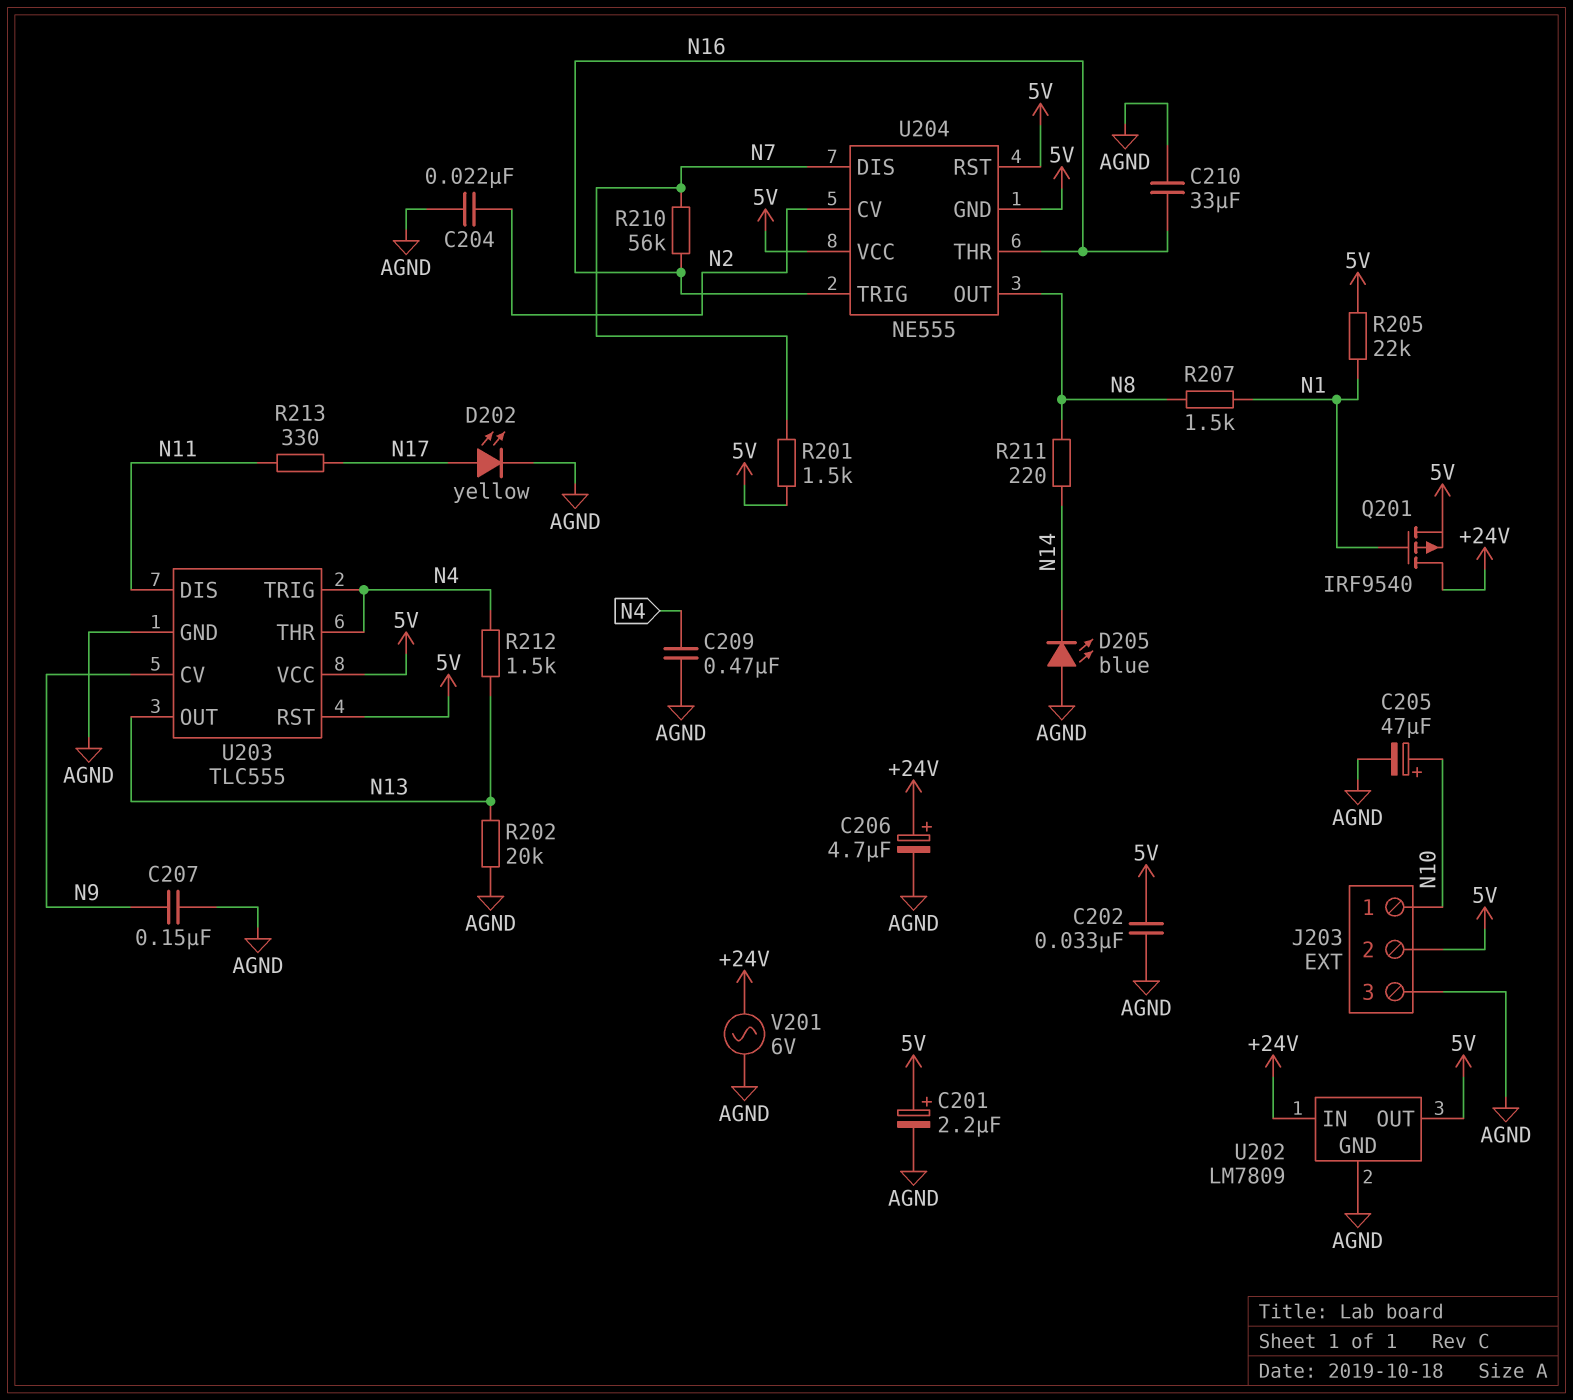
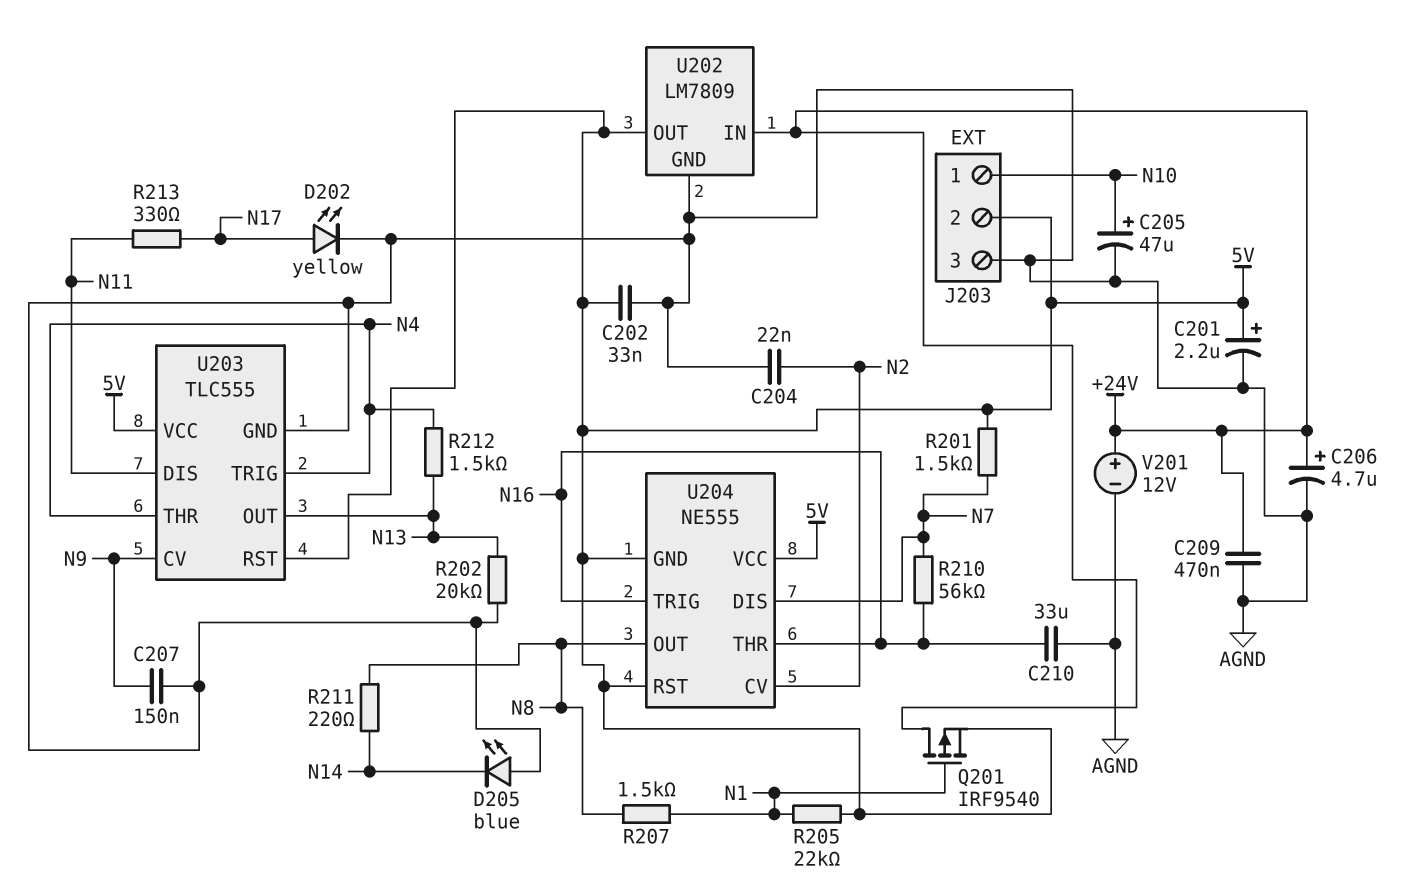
C209: 470nF (AGND, N4) -> 470nF (+24V, AGND)
V201: AC 6V (+24V, AGND) -> 12V (plus +24V, minus AGND)

